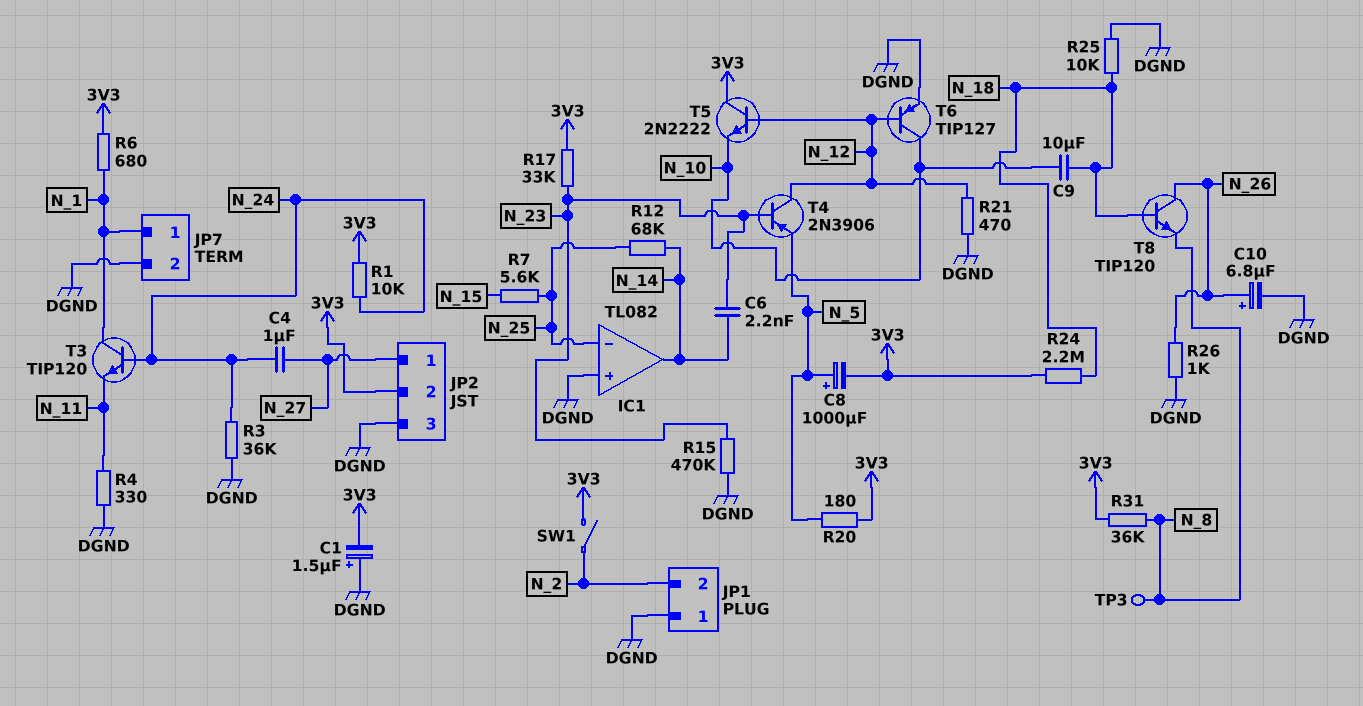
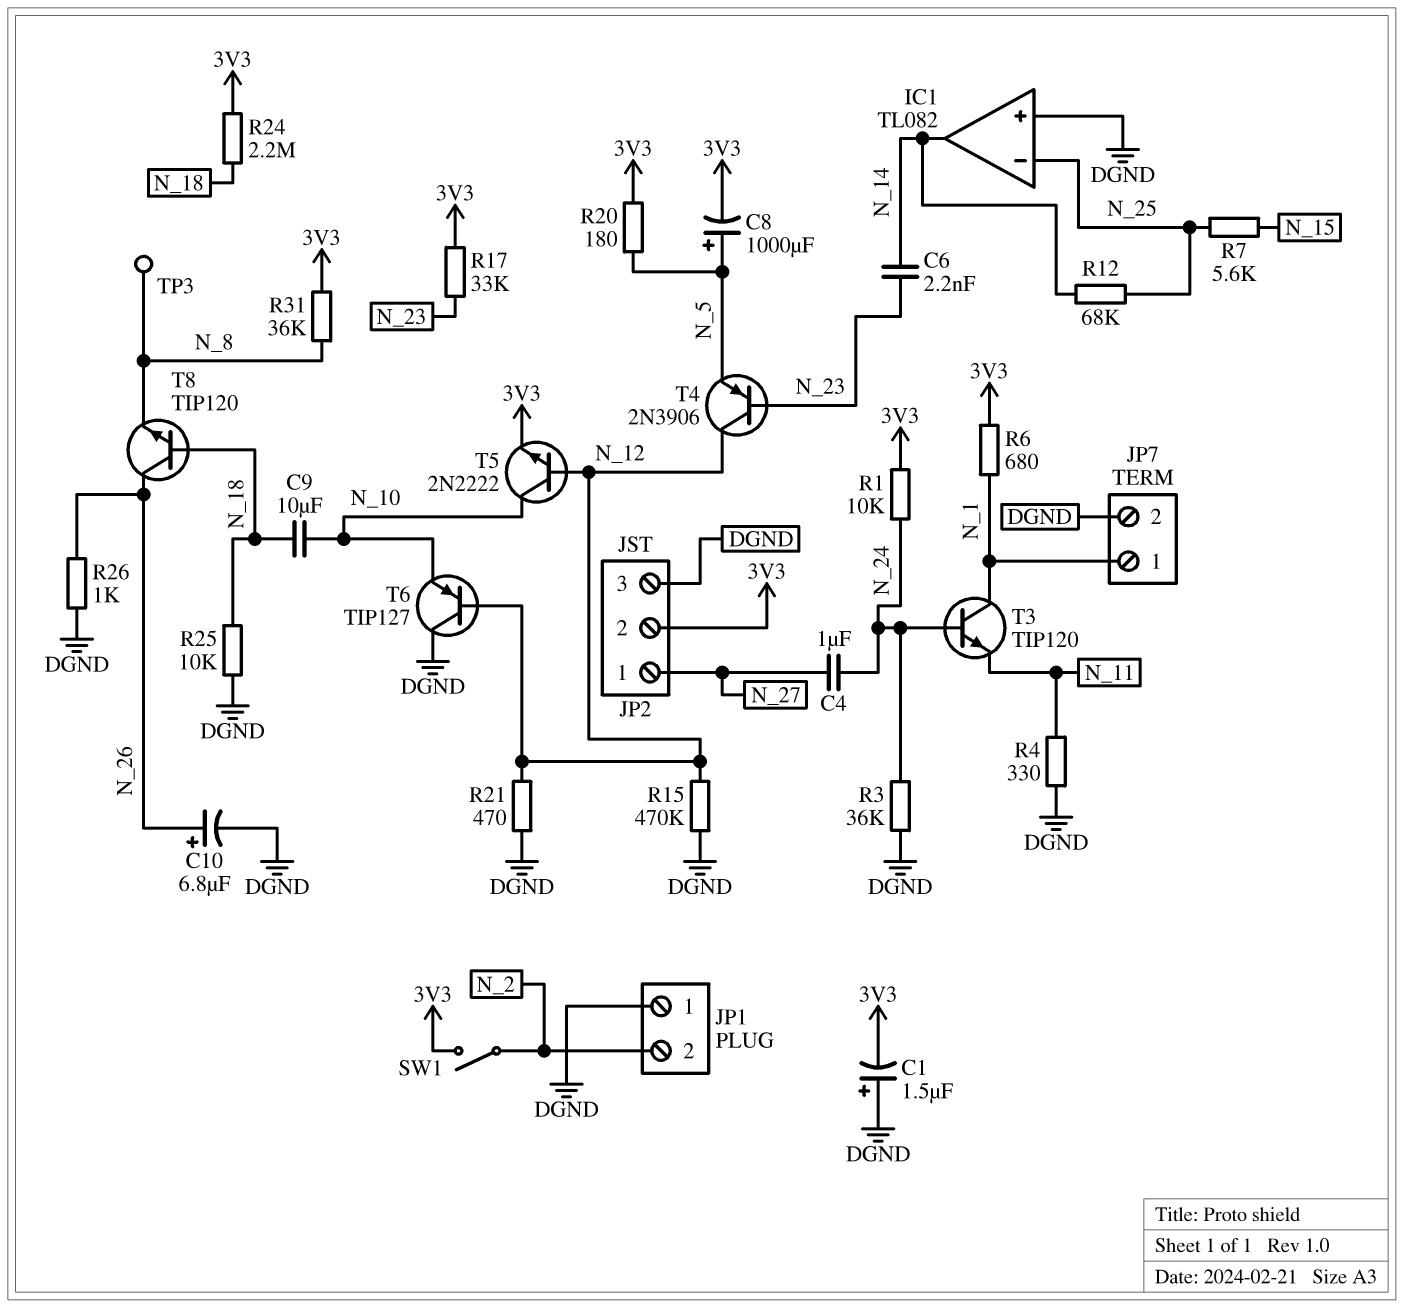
R15: 470k (DGND, N_23) -> 470k (DGND, N_12)
T5: NPN 2N2222 (B N_12, C 3V3, E N_10) -> NPN 2N2222 (B N_12, C N_10, E 3V3)
T6: PNP TIP127 (B N_12, C N_10, E DGND) -> PNP TIP127 (B N_12, C DGND, E N_10)

